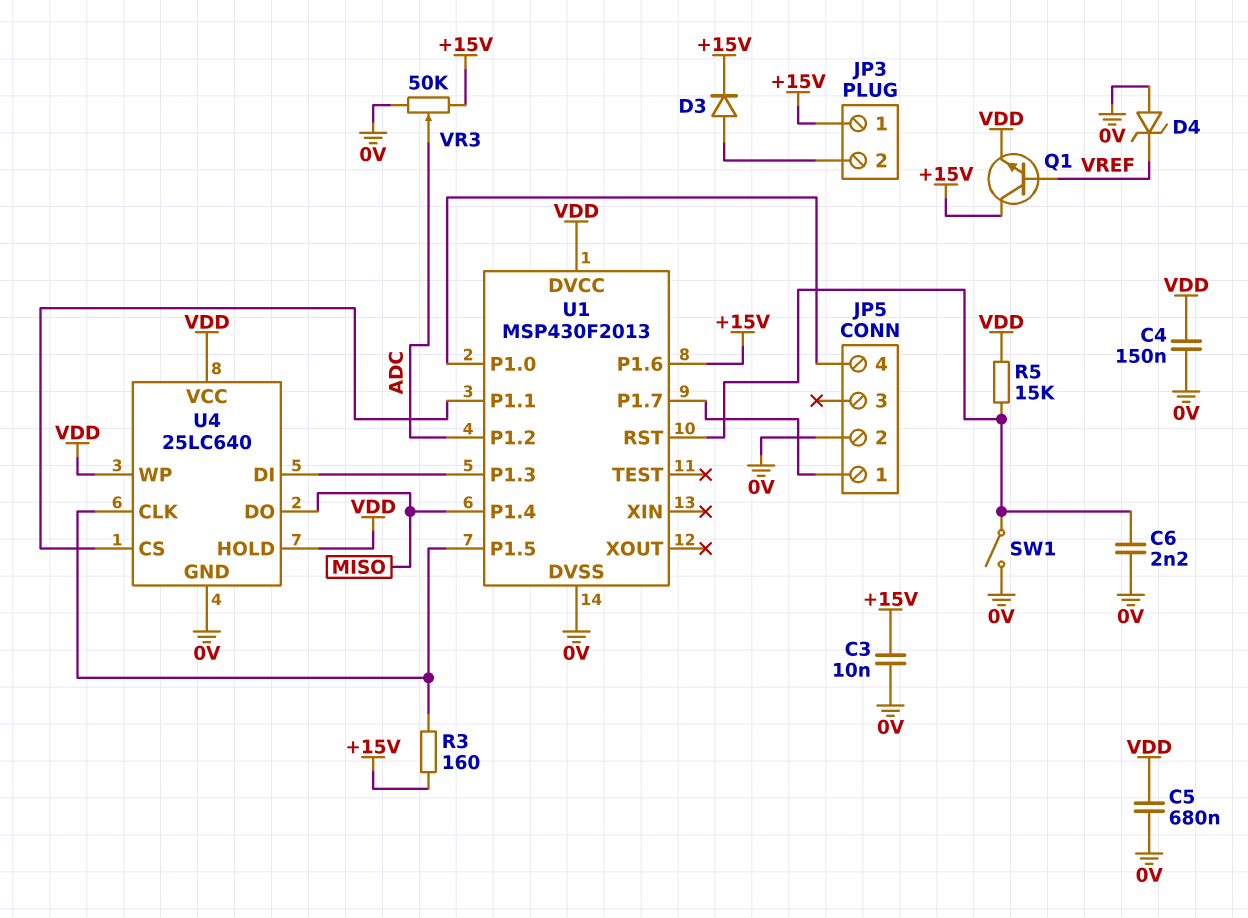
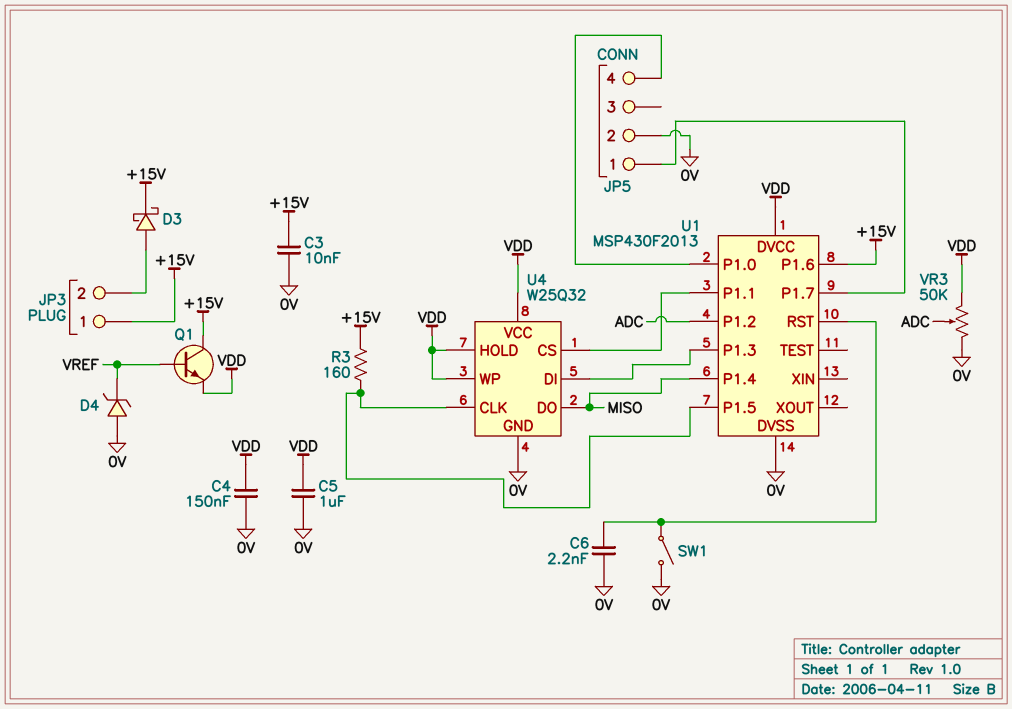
C5: 680nF (0V, VDD) -> 1uF (0V, VDD)
D3: diode (A JP3/2, K +15V) -> schottky (A JP3/2, K +15V)
R5: 15k (U1/RST, VDD) -> none
U4: 25LC640 -> W25Q32
VR3: 50k (+15V, 0V, wiper ADC) -> 50k (0V, VDD, wiper ADC)

